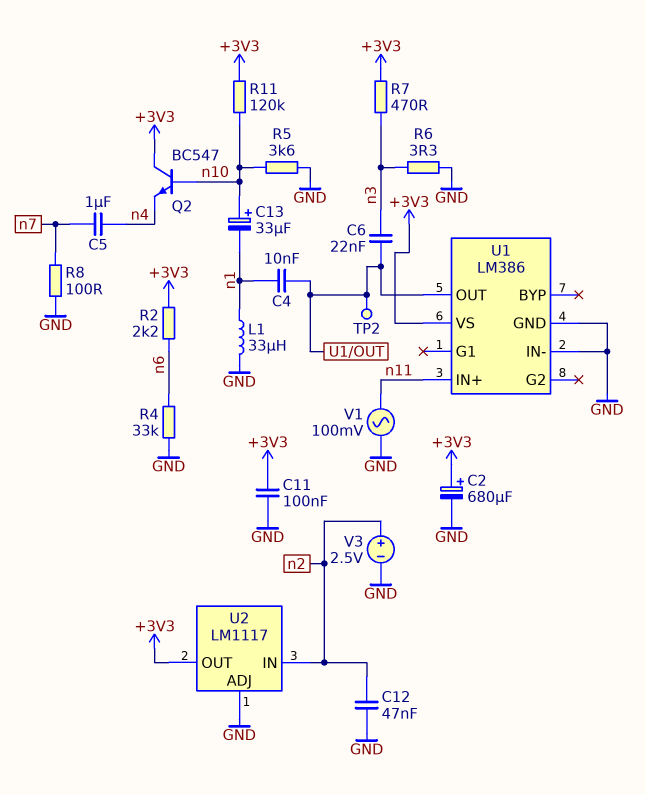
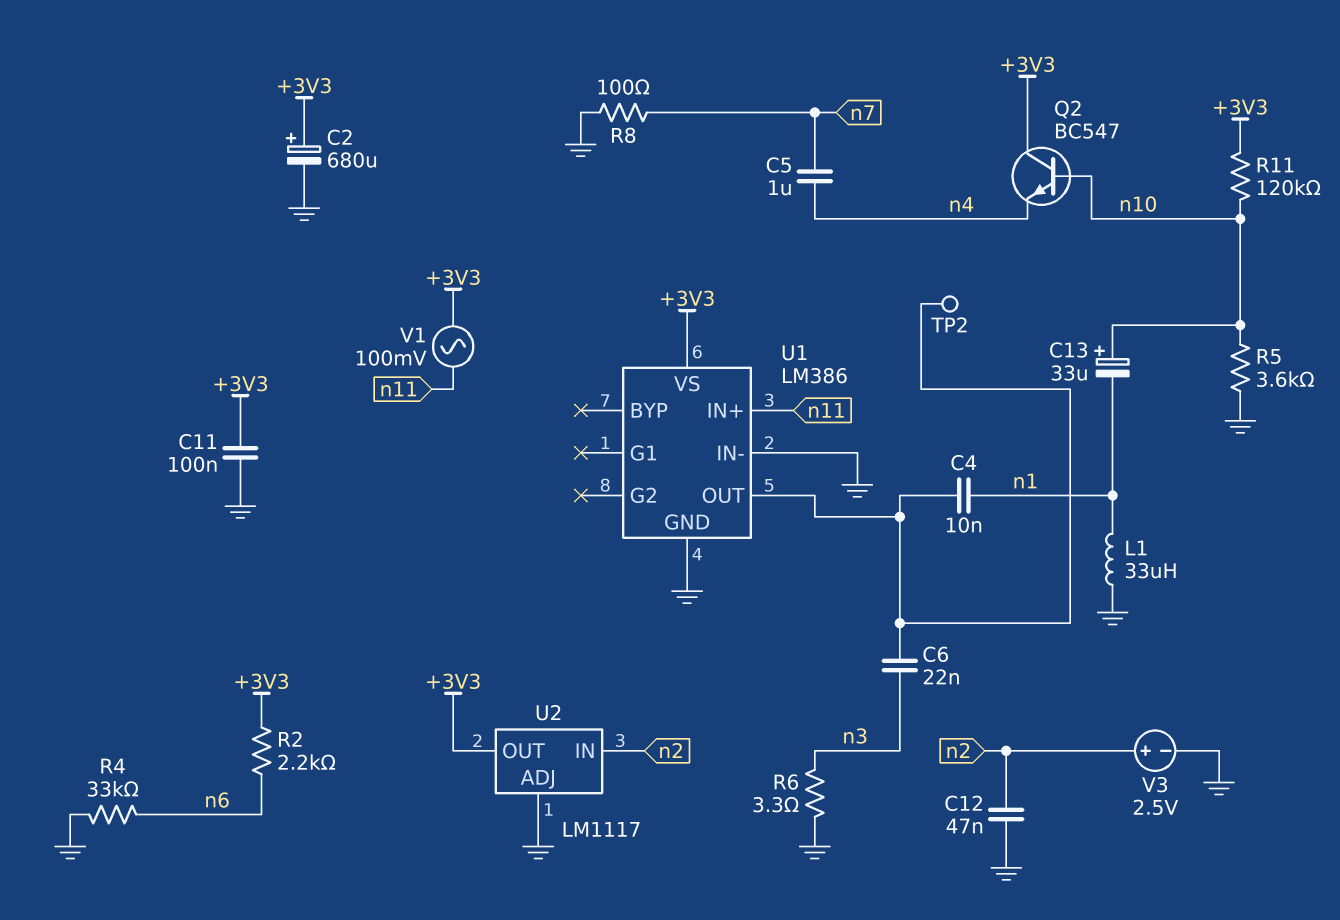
R7: 470 (+3V3, n3) -> none
V1: AC 100mV (GND, n11) -> AC 100mV (+3V3, n11)

